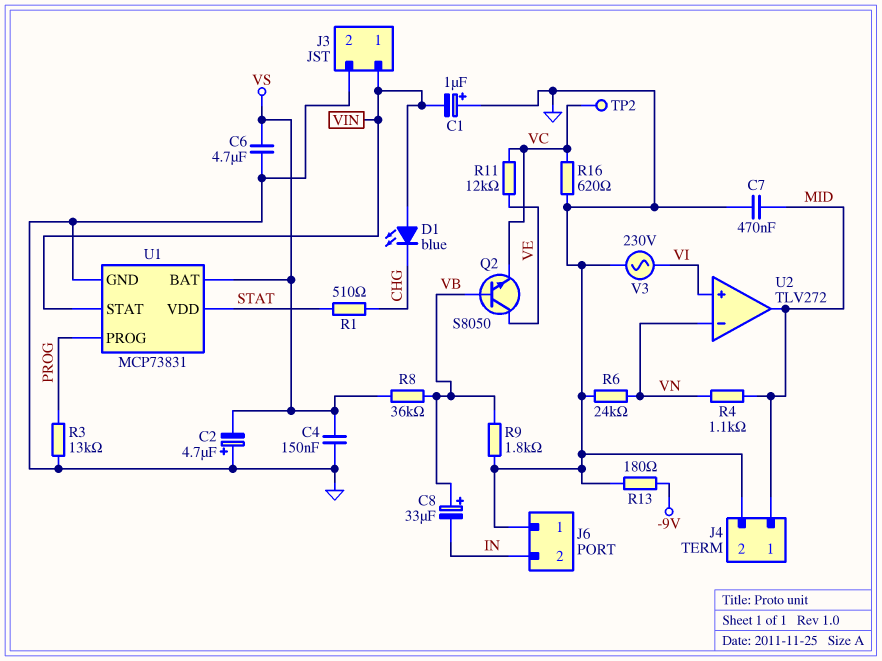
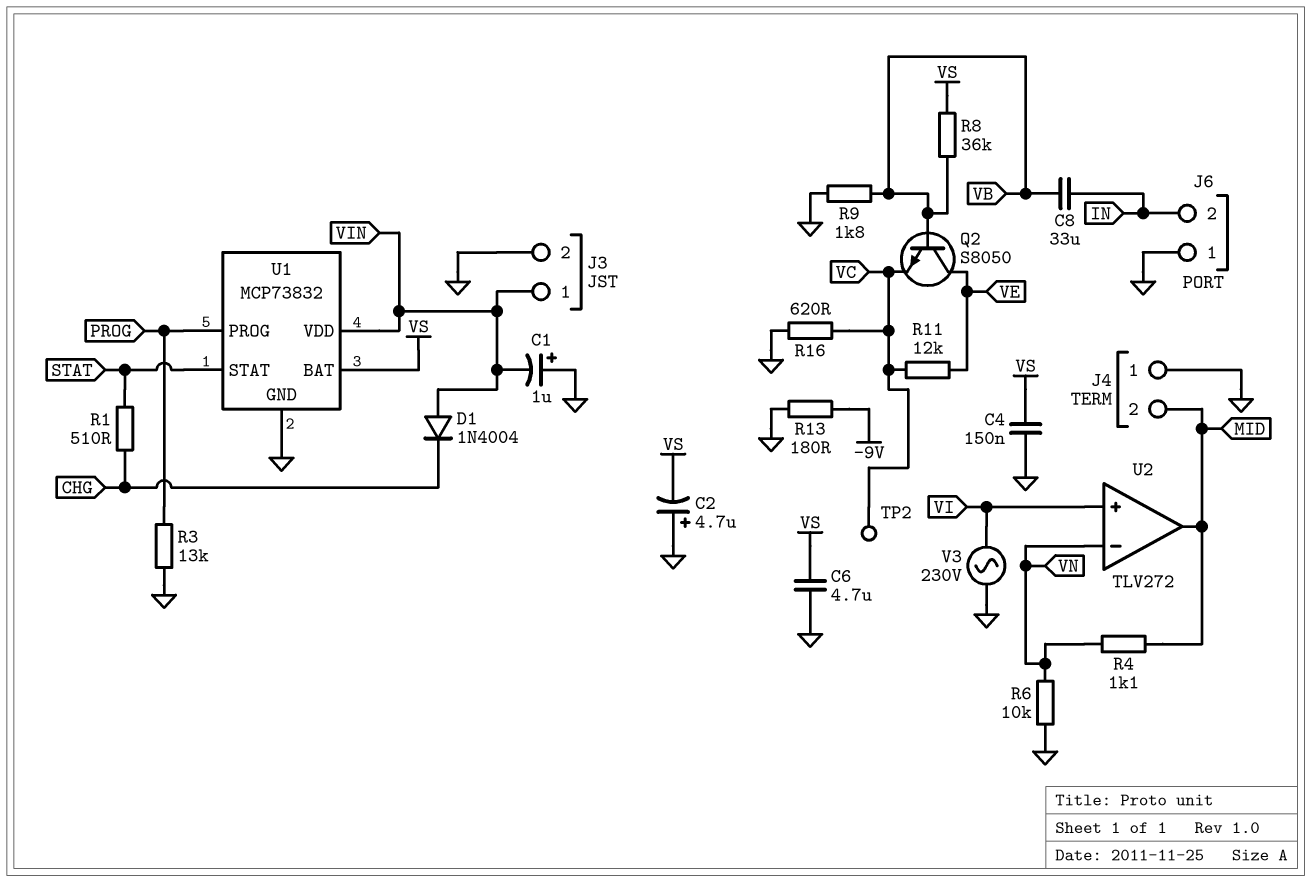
C7: 470nF (GND, MID) -> none
C8: 33uF (plus VB, minus IN) -> 33uF (IN, VB)
D1: LED blue (A VIN, K CHG) -> diode 1N4004 (A VIN, K CHG)
J4 pin 1: MID -> GND
J4 pin 2: GND -> MID
R6: 24k (GND, VN) -> 10k (GND, VN)
U1: MCP73831 -> MCP73832
U1 pin STAT: VIN -> STAT
U1 pin VDD: STAT -> VIN

